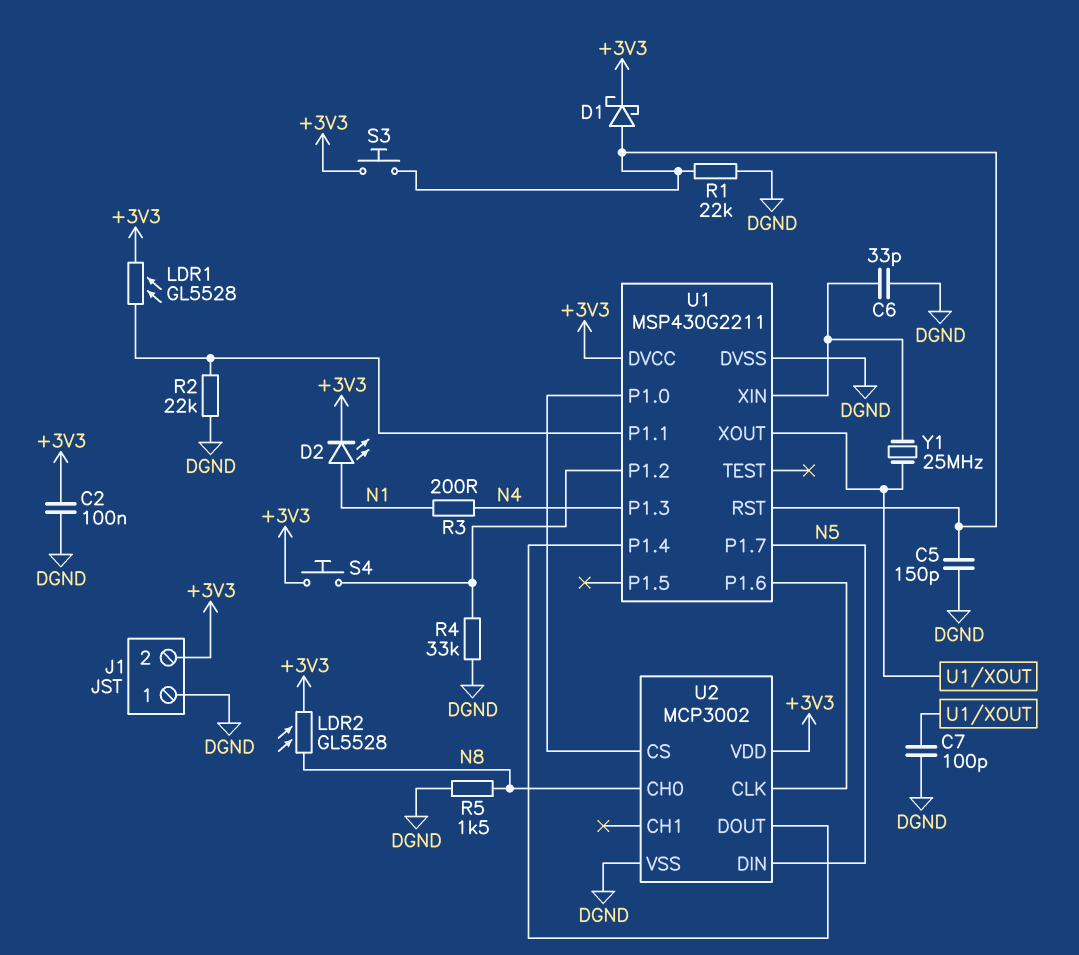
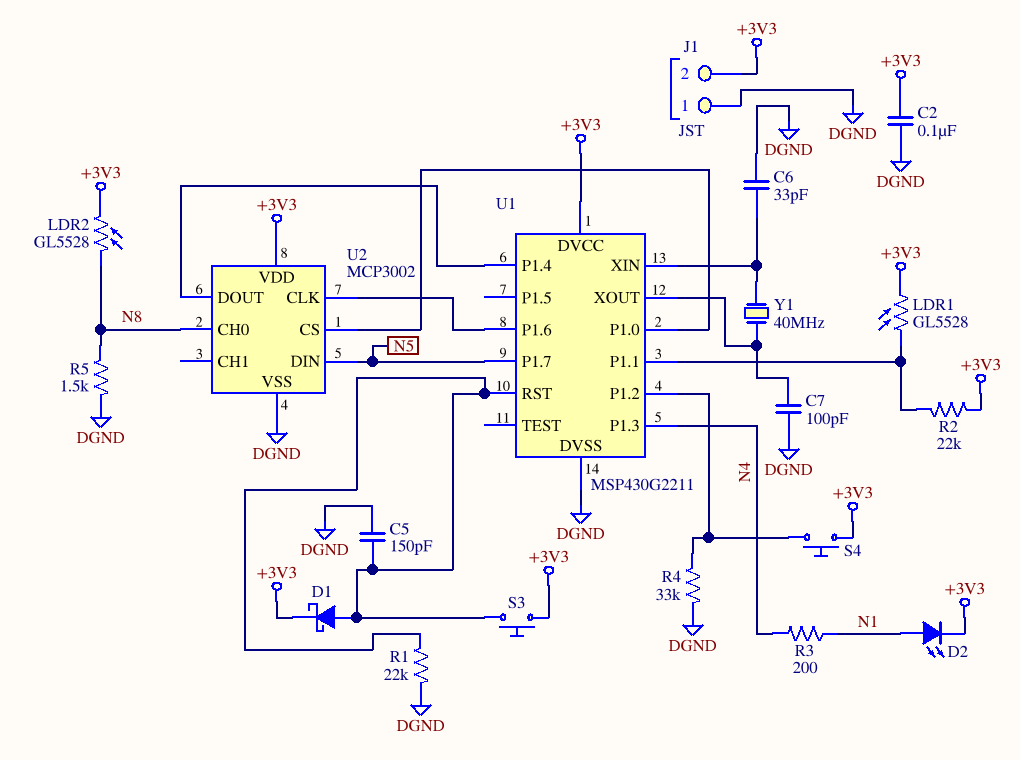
R2: 22k (DGND, U1/P1.1) -> 22k (+3V3, U1/P1.1)
Y1: 25MHz (U1/XIN, U1/XOUT) -> 40MHz (U1/XIN, U1/XOUT)

